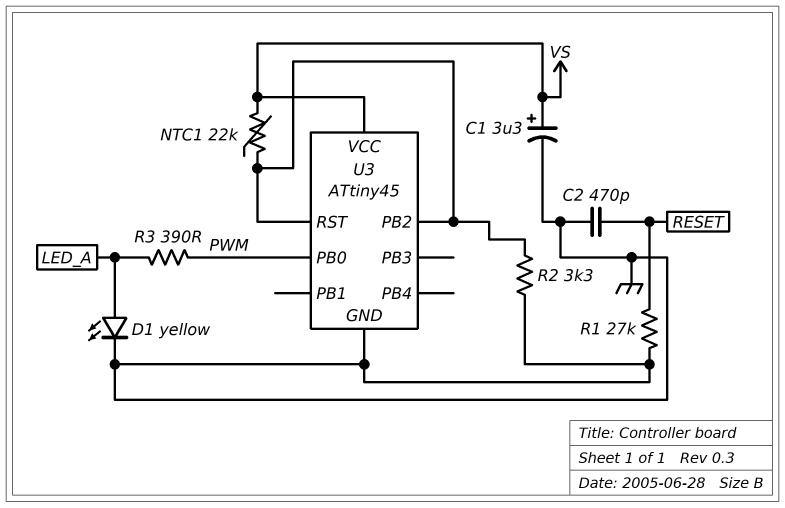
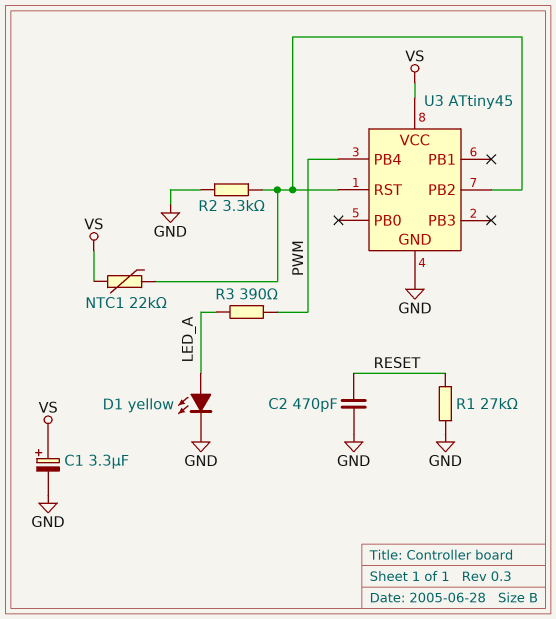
U3 pin PB0: PWM -> none
U3 pin PB4: none -> PWM

